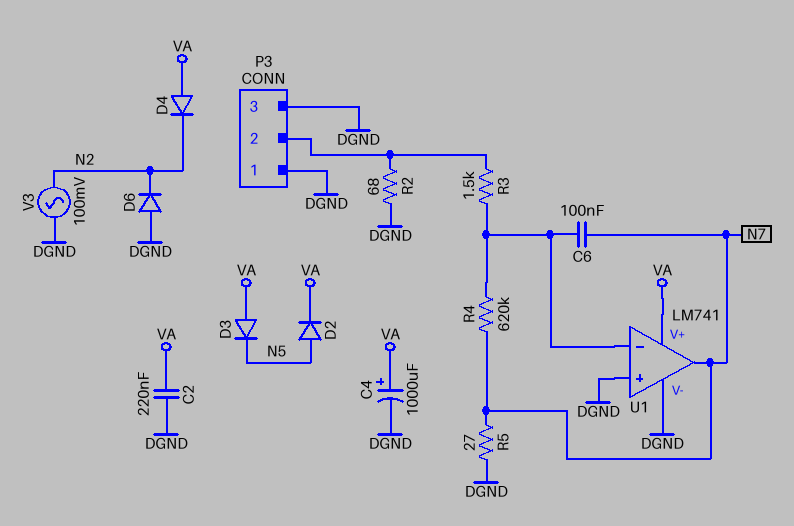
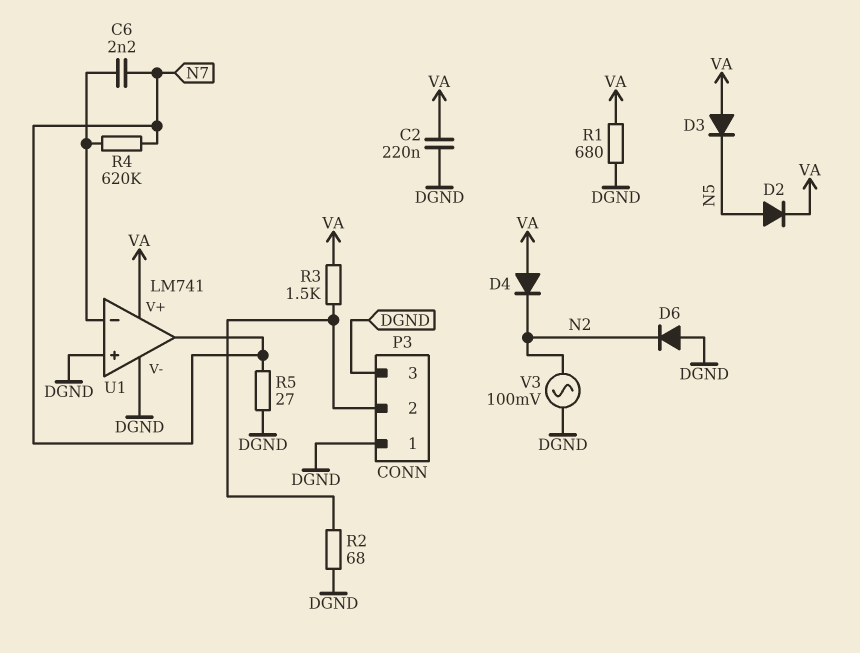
C4: 1000uF (plus VA, minus DGND) -> none
C6: 100nF (N7, U1/in-) -> 2.2nF (N7, U1/in-)
R1: none -> 680 (DGND, VA)
R3: 1.5k (P3/2, U1/in-) -> 1.5k (P3/2, VA)

